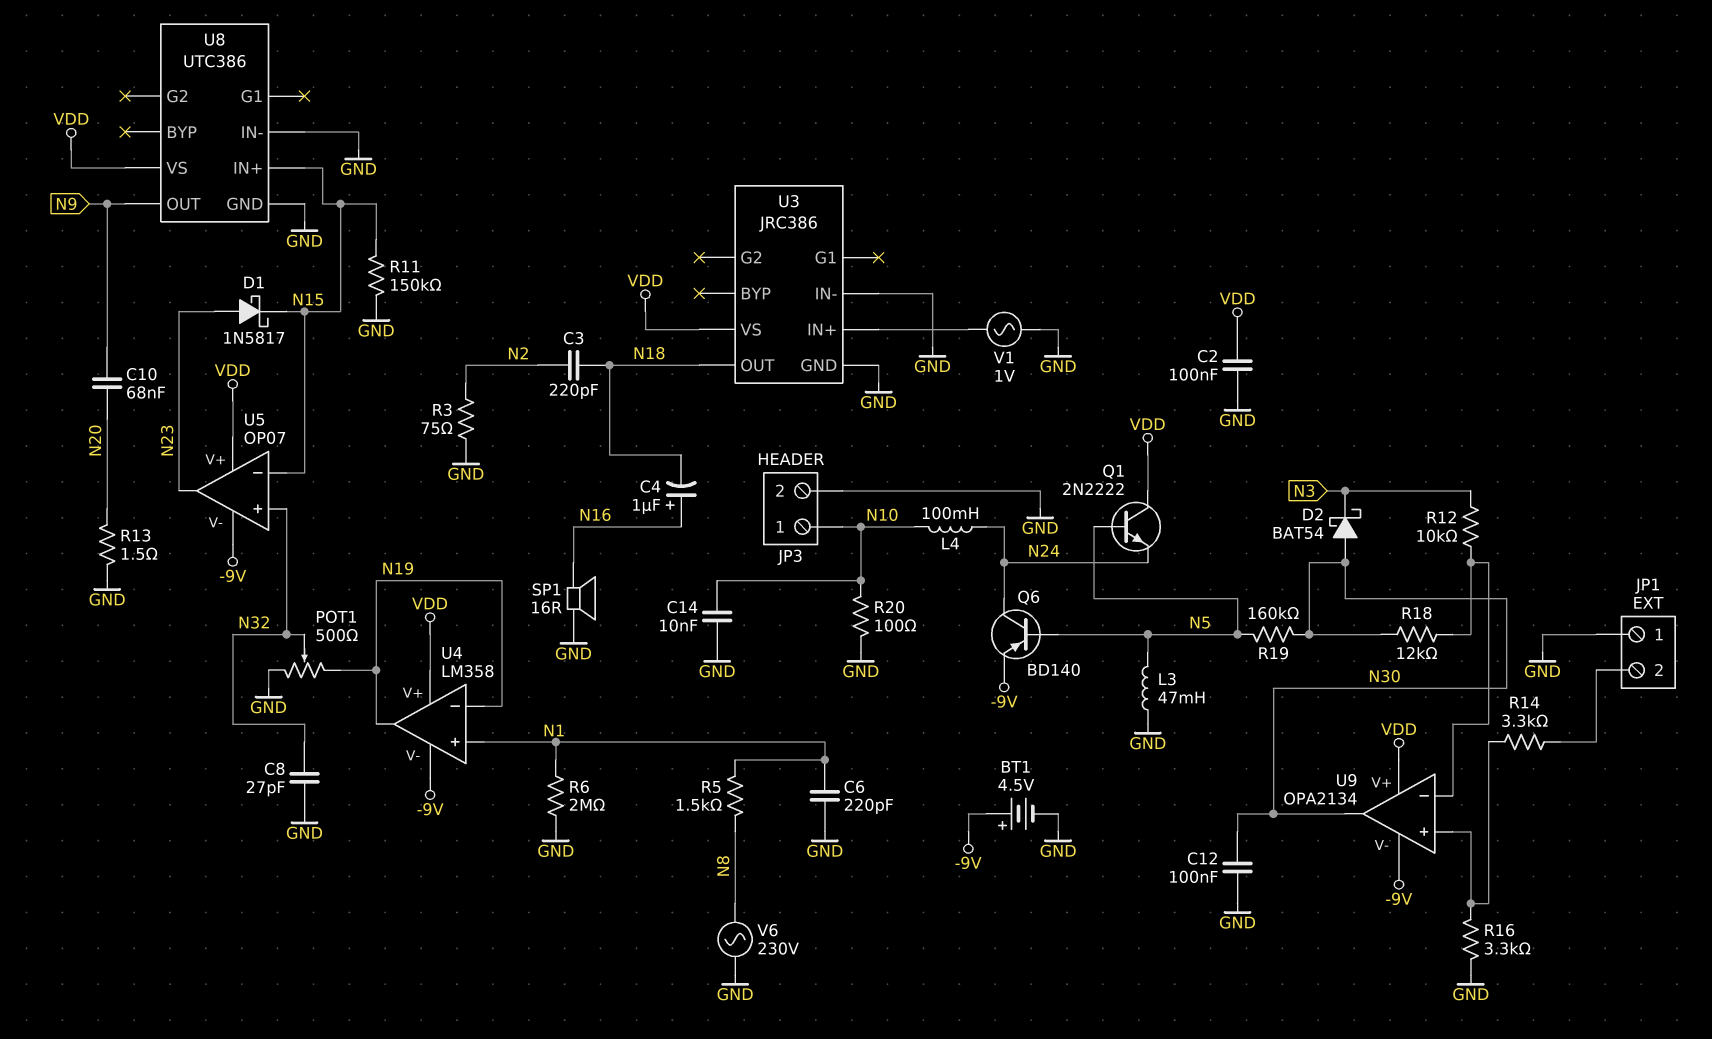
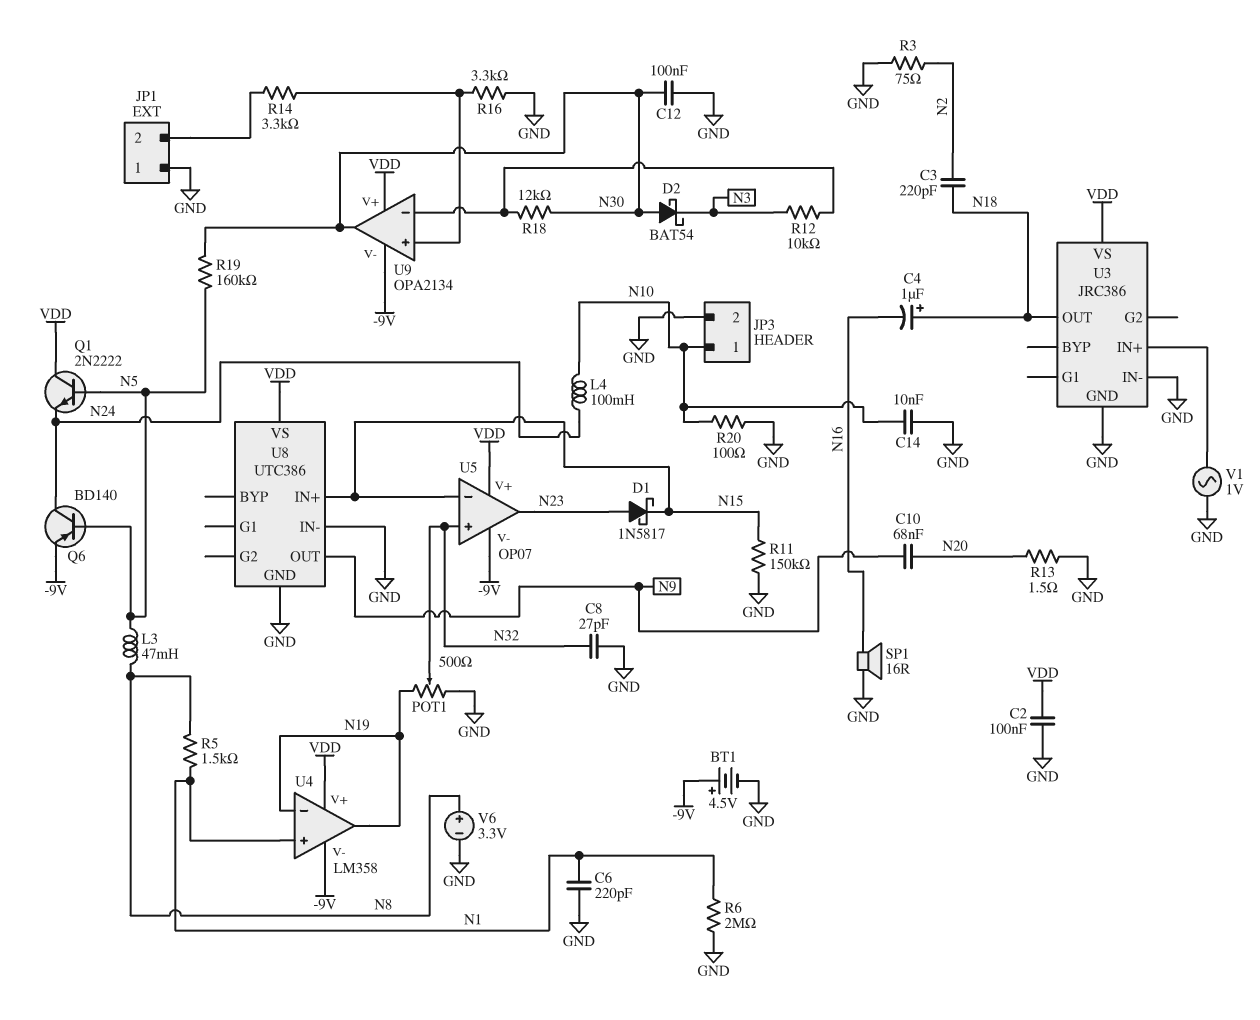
C4: 1uF (plus N16, minus N18) -> 1uF (plus N18, minus N16)
L3: 47mH (GND, N5) -> 47mH (N5, N8)
V6: AC 230V (GND, N8) -> 3.3V (plus N8, minus GND)

